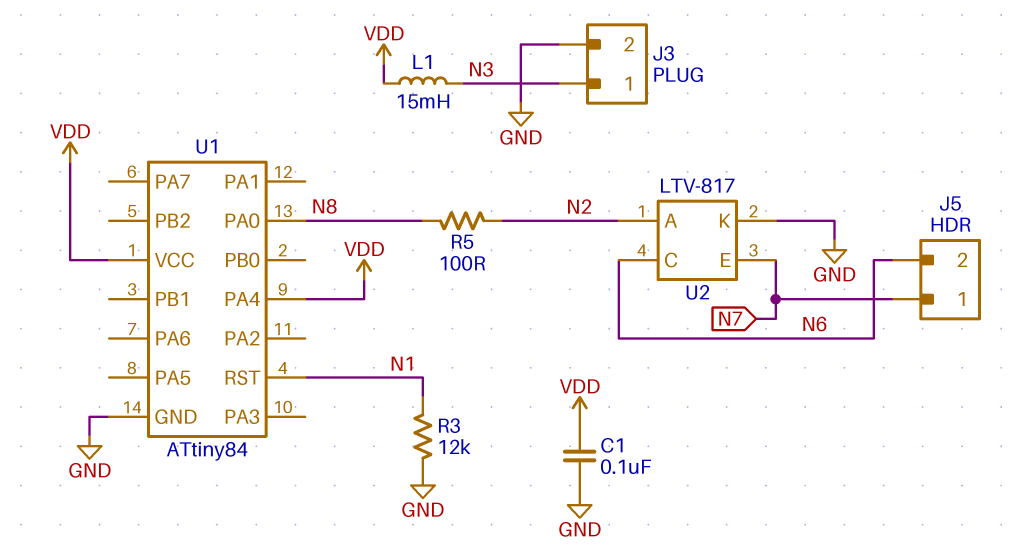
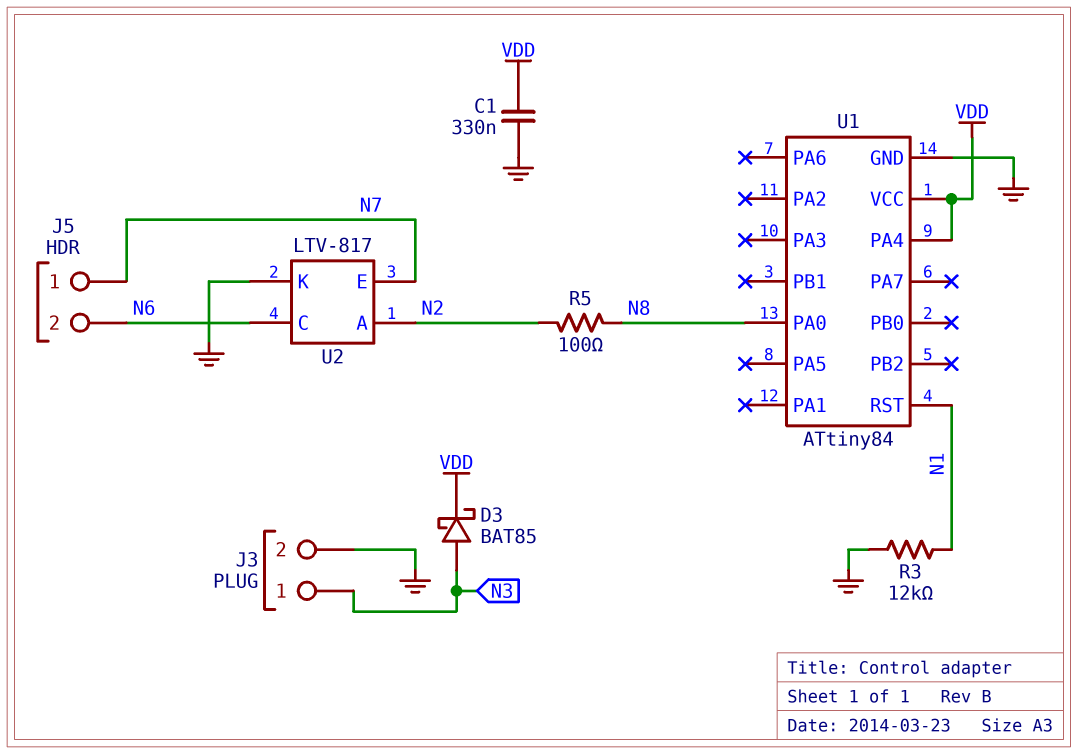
C1: 100nF (GND, VDD) -> 330nF (GND, VDD)
D3: none -> schottky BAT85 (A N3, K VDD)
L1: 15mH (N3, VDD) -> none

